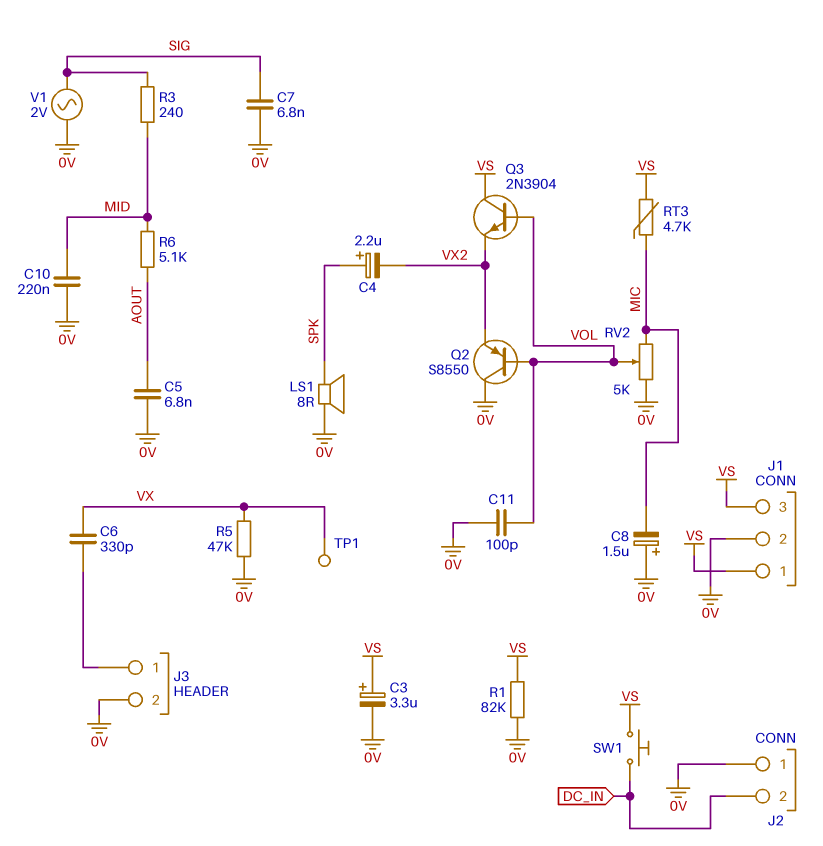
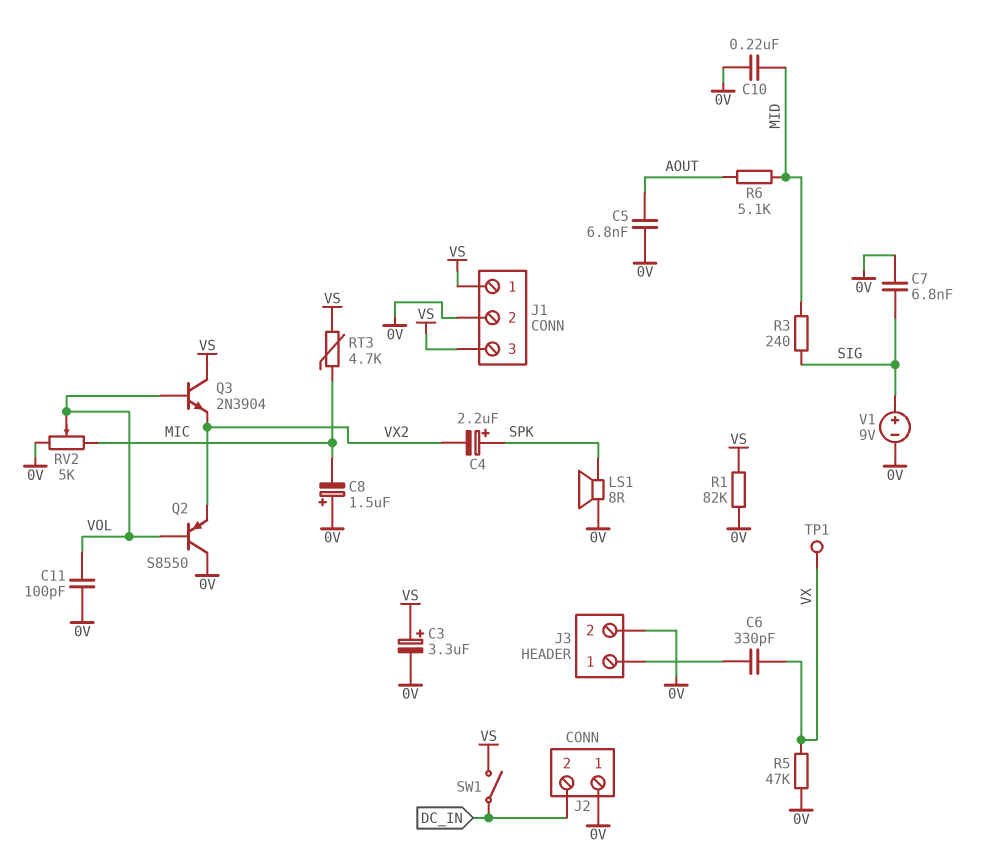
SW1: button (DC_IN, VS) -> switch (DC_IN, VS)
V1: AC 2V (0V, SIG) -> 9V (plus SIG, minus 0V)

